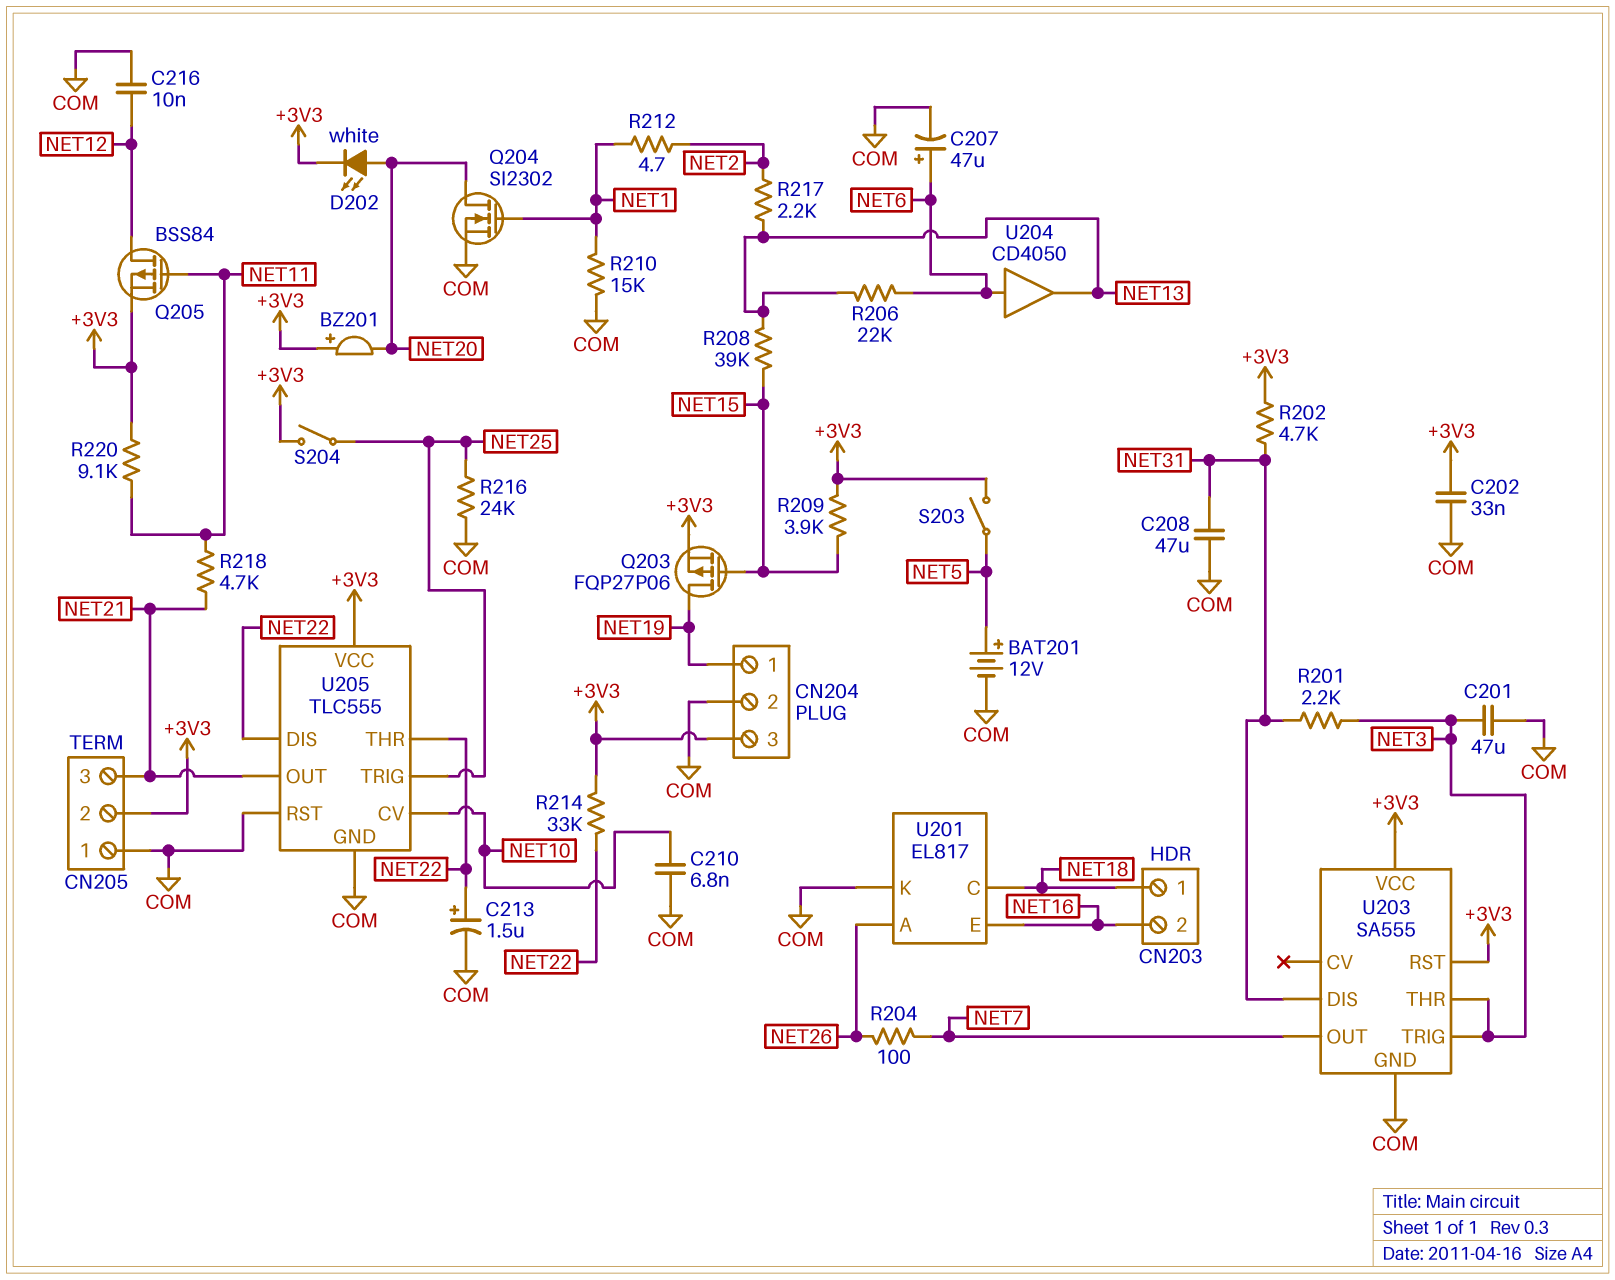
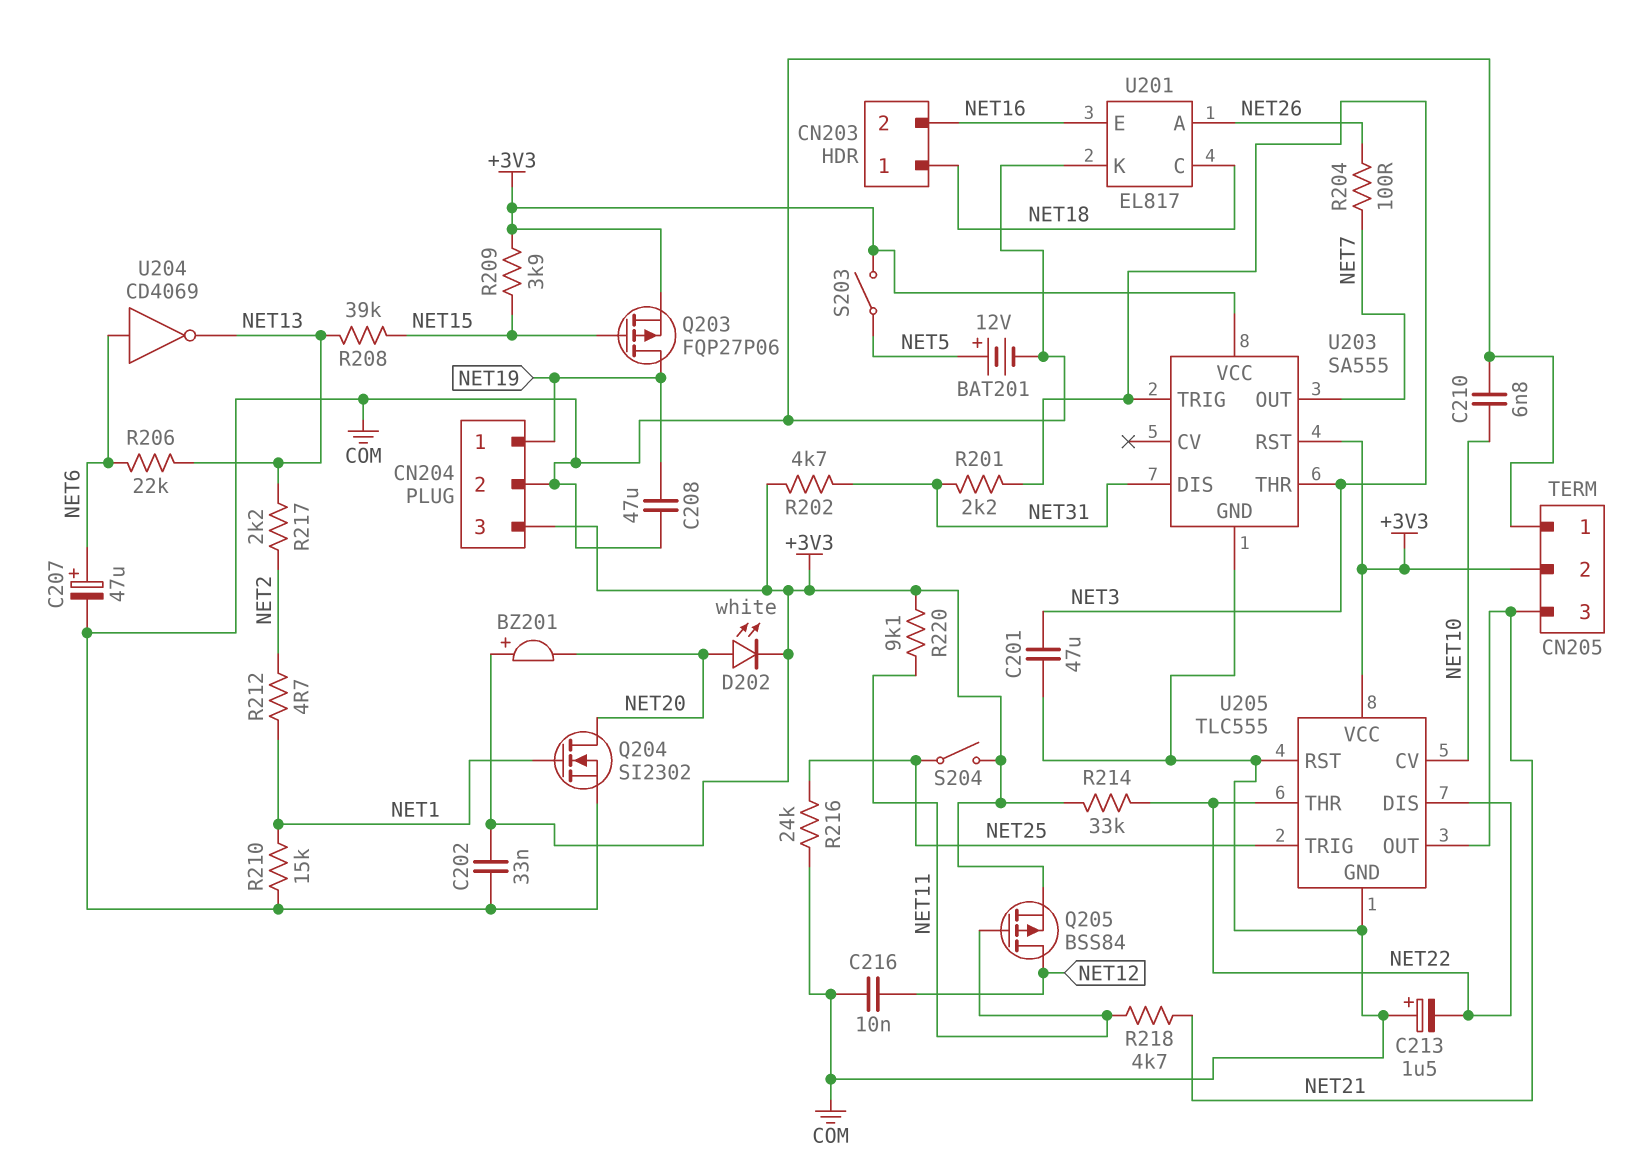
C208: 47uF (COM, NET31) -> 47uF (COM, NET19)
C213: 1.5uF (plus NET22, minus COM) -> 1.5uF (plus COM, minus NET22)
U204: buffer CD4050 (in NET6, out NET13) -> NOT CD4069 (in NET6, out NET13)

